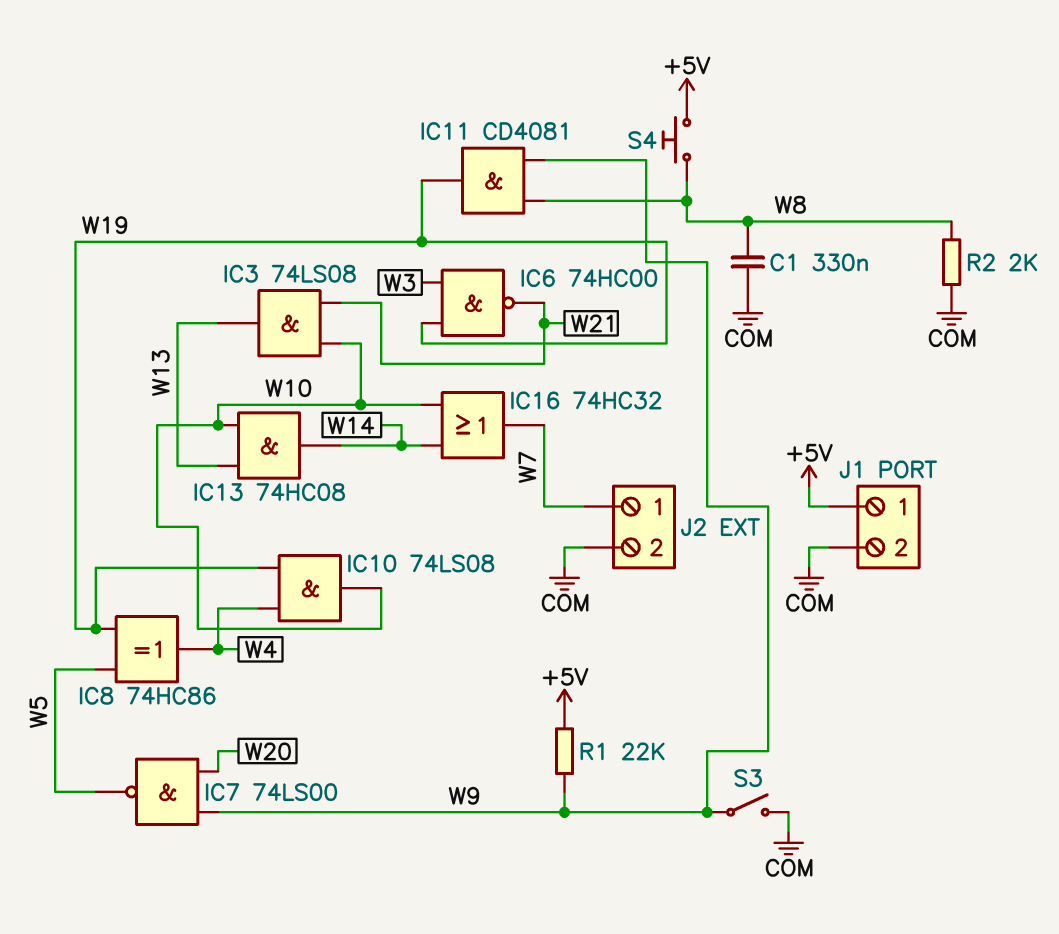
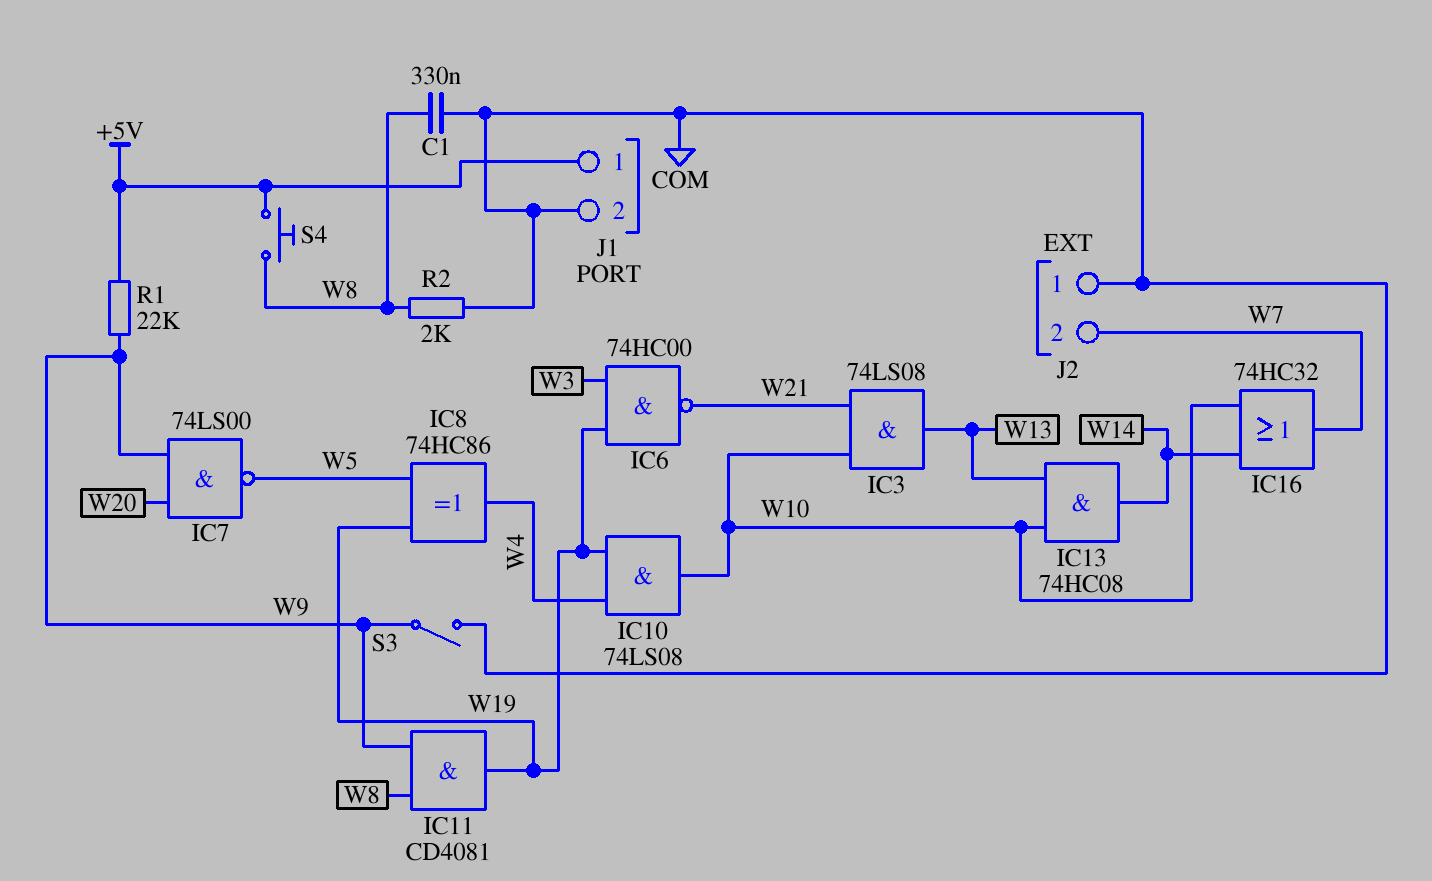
J2 pin 1: W7 -> COM
J2 pin 2: COM -> W7

